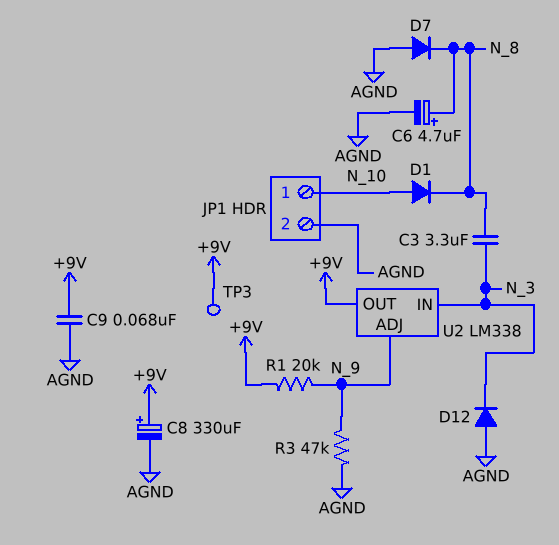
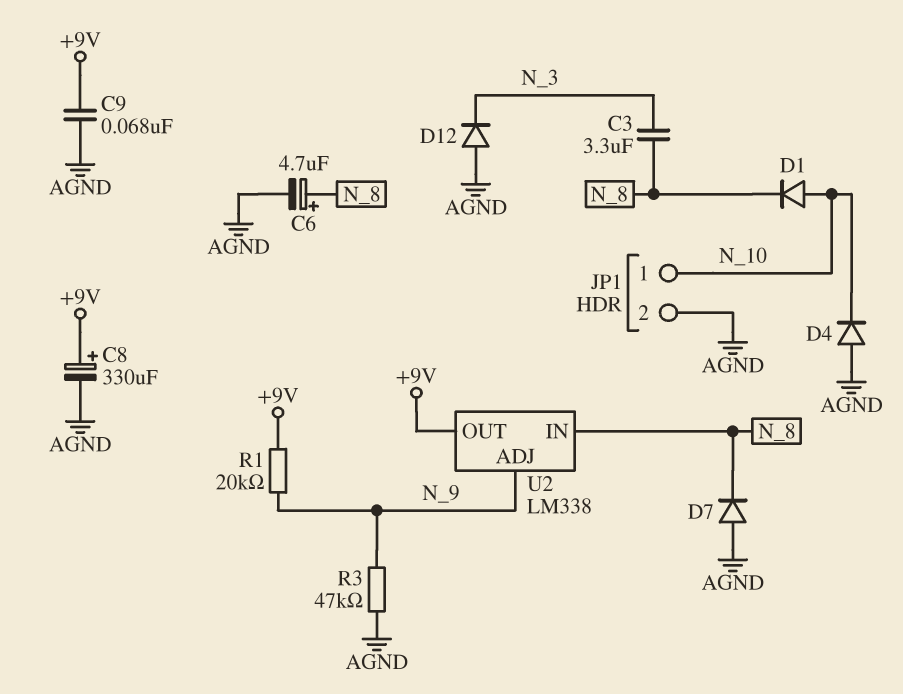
D4: none -> diode (A AGND, K N_10)
TP3: test point (+9V) -> none
U2 pin IN: N_3 -> N_8

